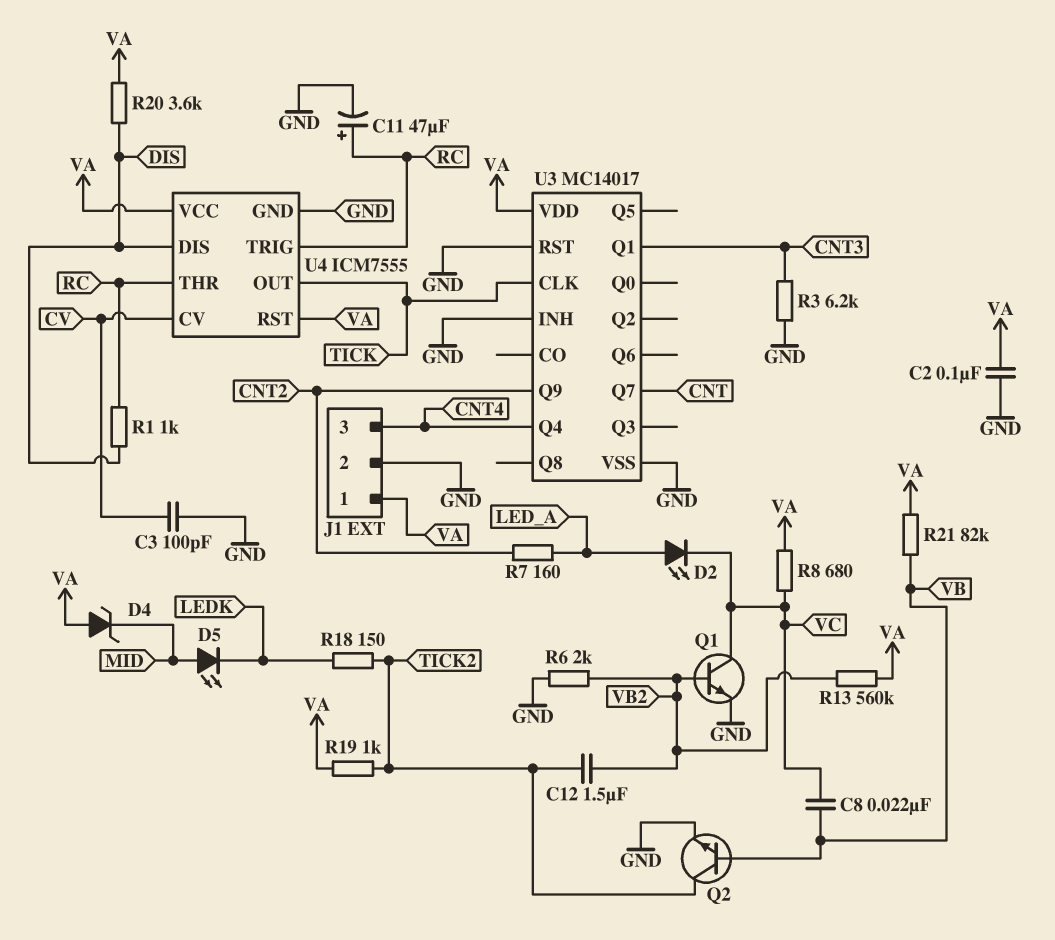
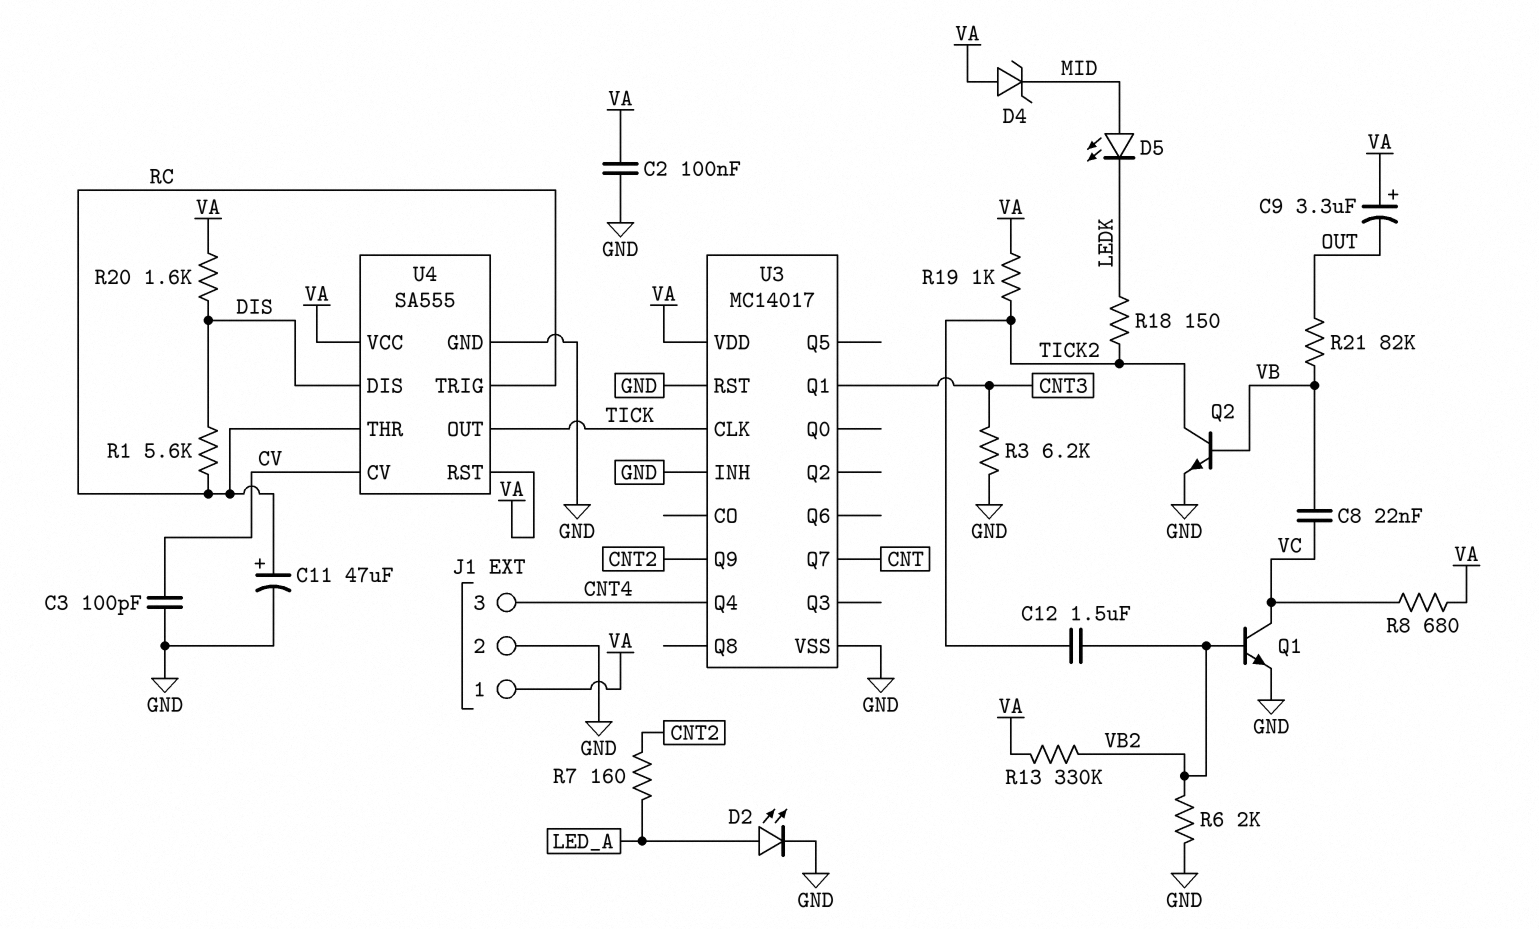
C9: none -> 3.3uF (plus VA, minus OUT)
D2: LED (A LED_A, K VC) -> LED (A LED_A, K GND)
R1: 1k (DIS, RC) -> 5.6k (DIS, RC)
R13: 560k (VA, VB2) -> 330k (VA, VB2)
R20: 3.6k (DIS, VA) -> 1.6k (DIS, VA)
R21: 82k (VA, VB) -> 82k (OUT, VB)
U4: ICM7555 -> SA555

